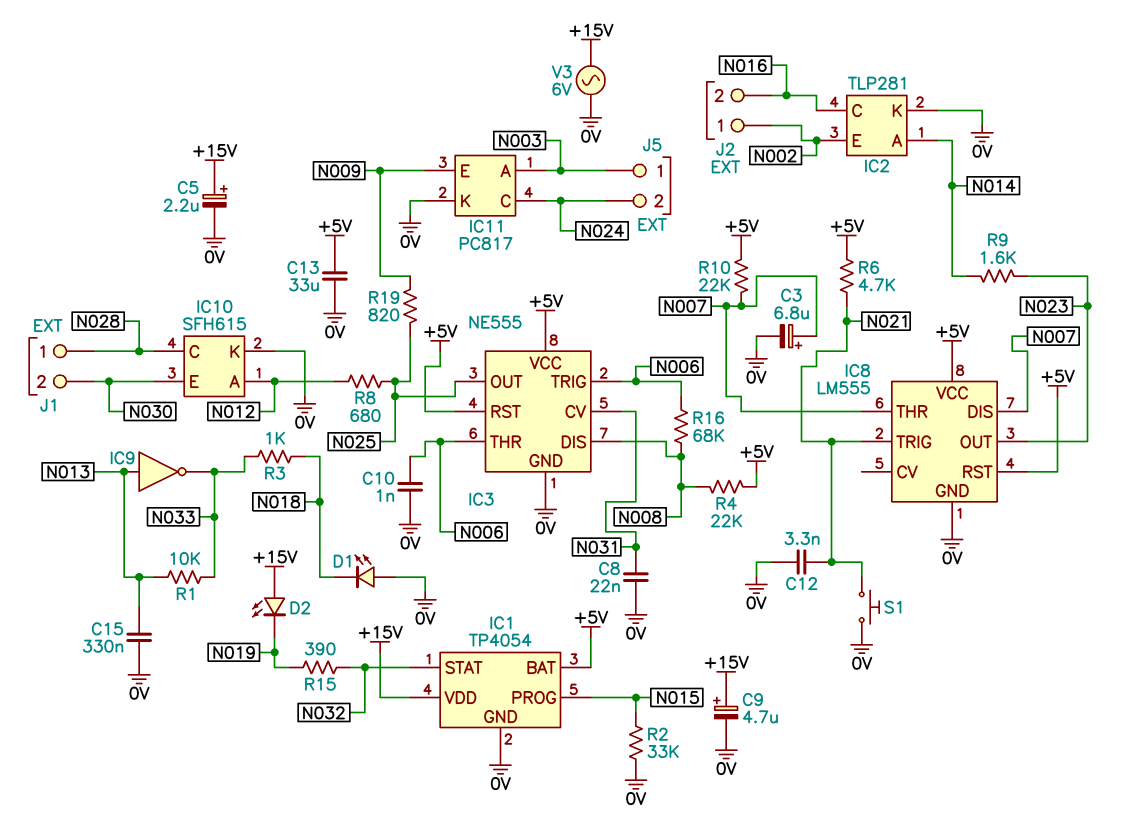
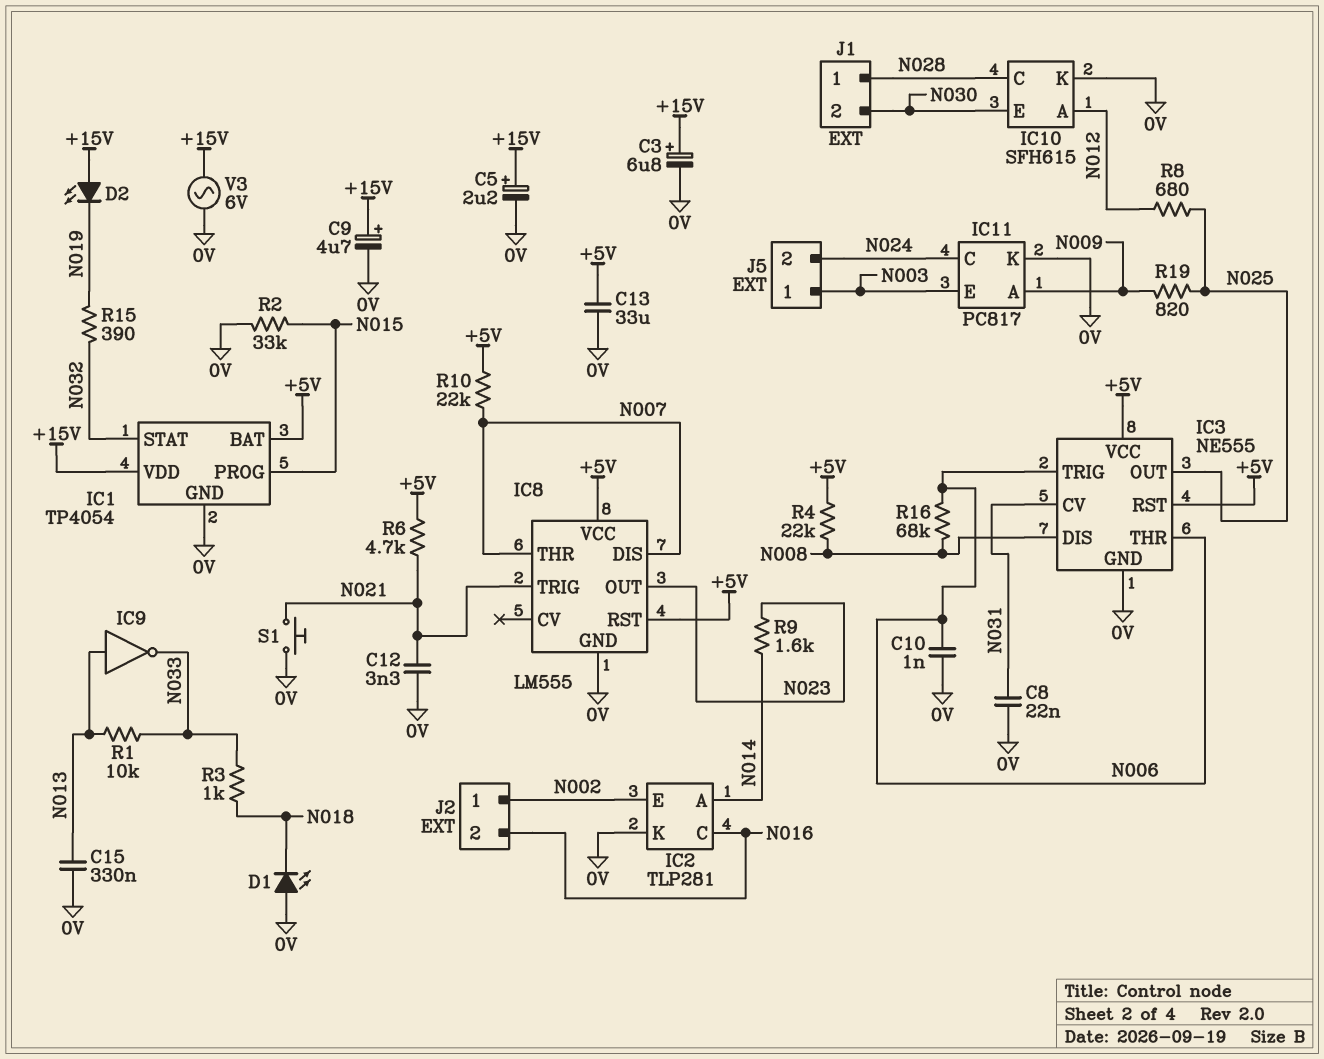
C3: 6.8uF (plus N007, minus 0V) -> 6.8uF (plus +15V, minus 0V)
IC11 pin A: N003 -> N009
IC11 pin E: N009 -> N003

